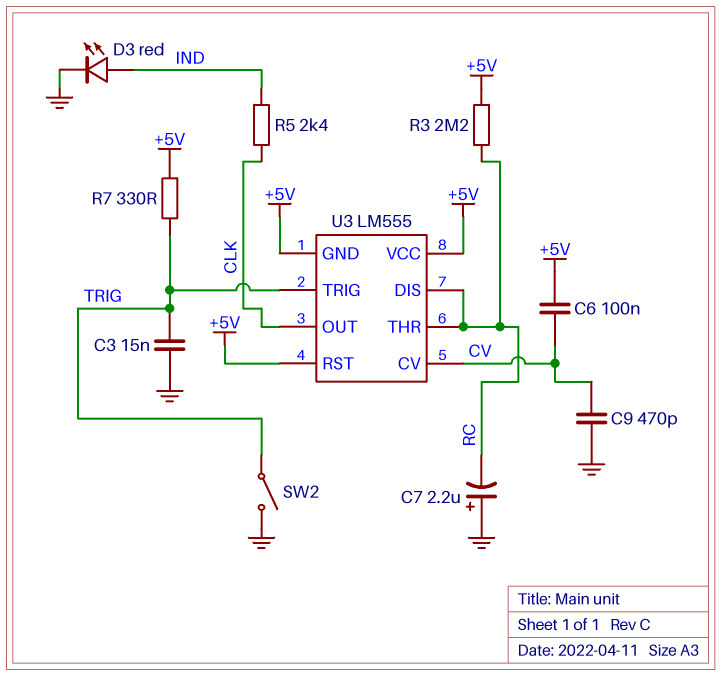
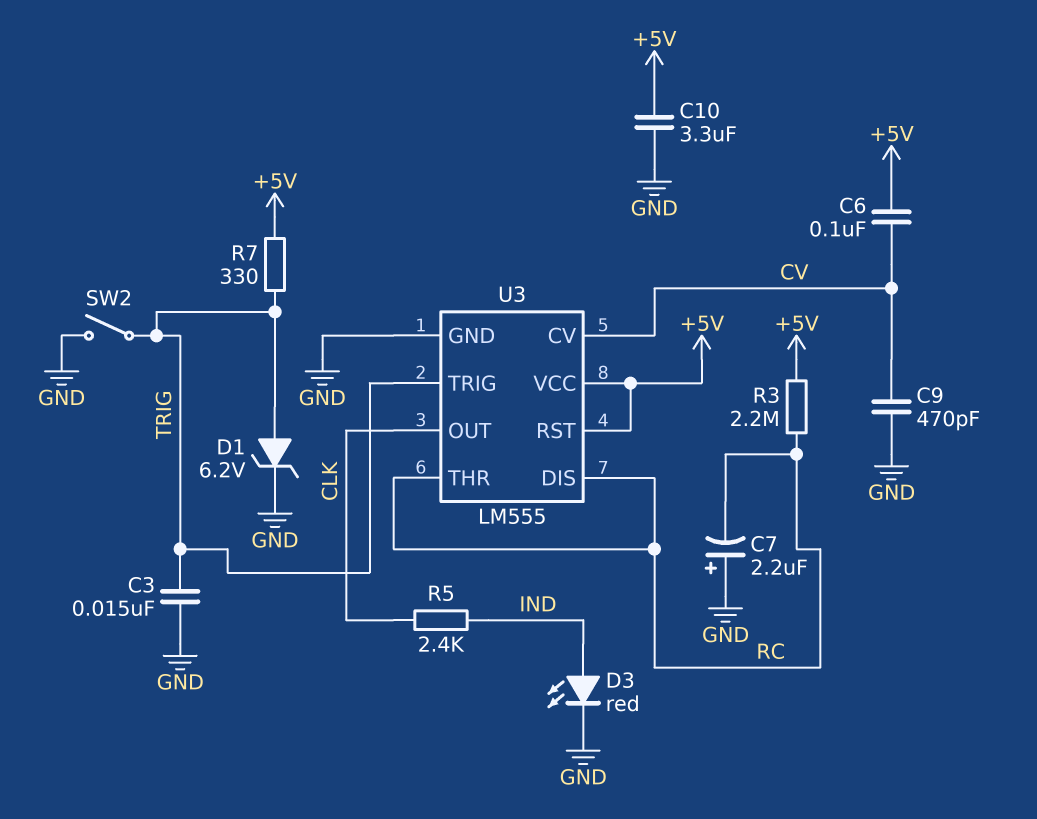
C10: none -> 3.3uF (+5V, GND)
D1: none -> zener 6.2V (A TRIG, K GND)
U3 pin GND: +5V -> GND

